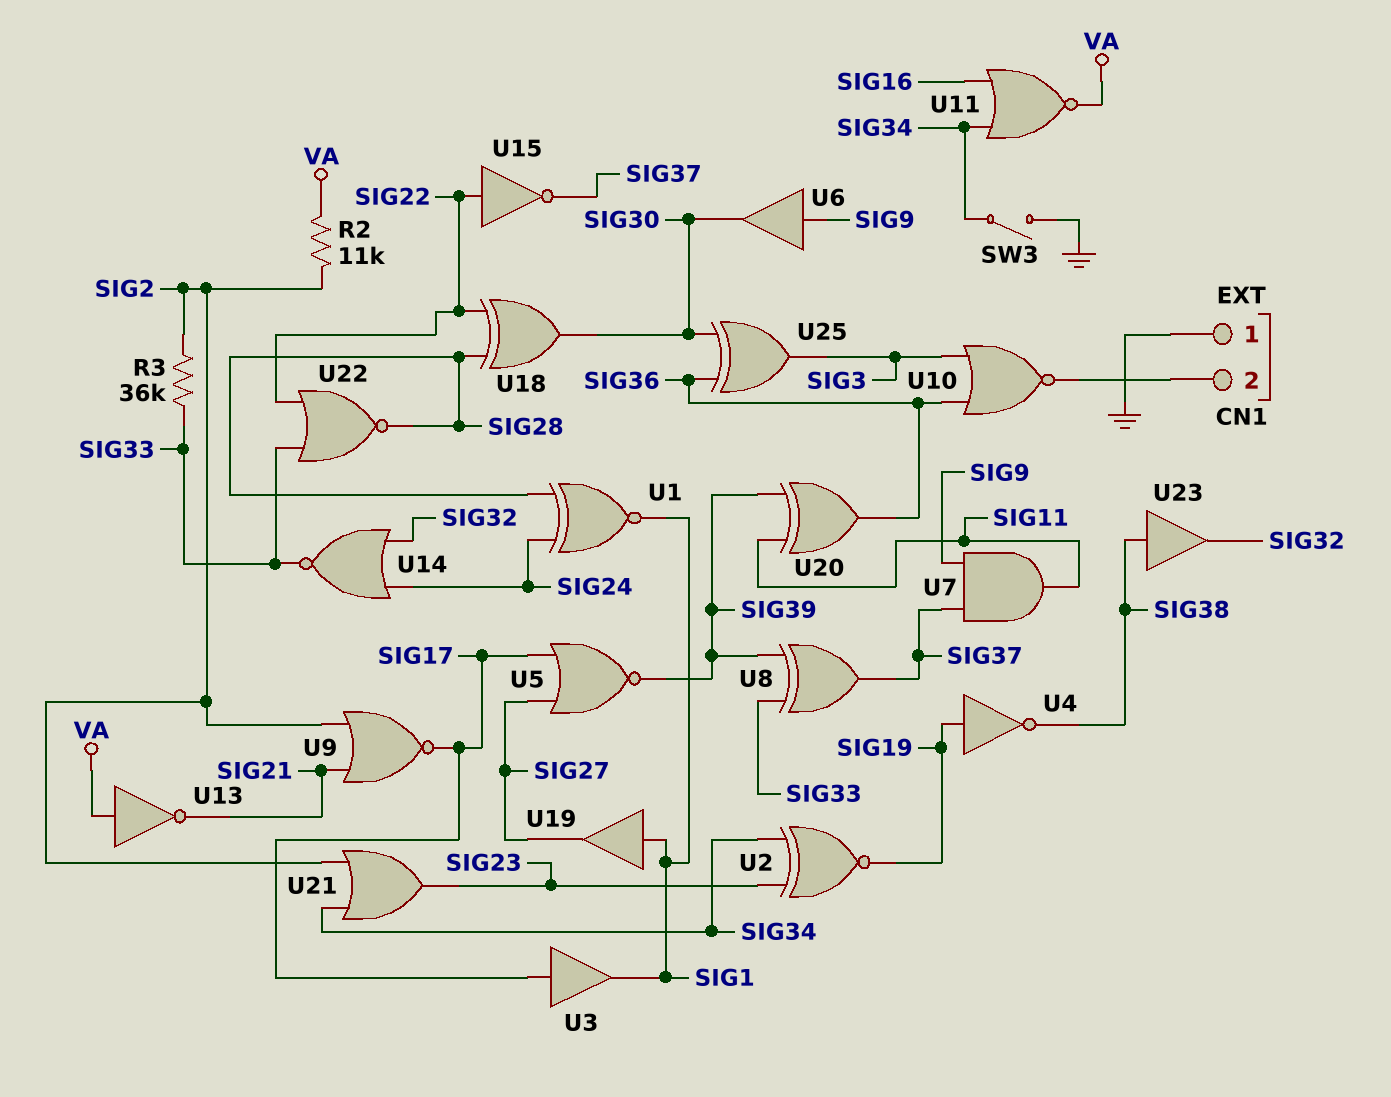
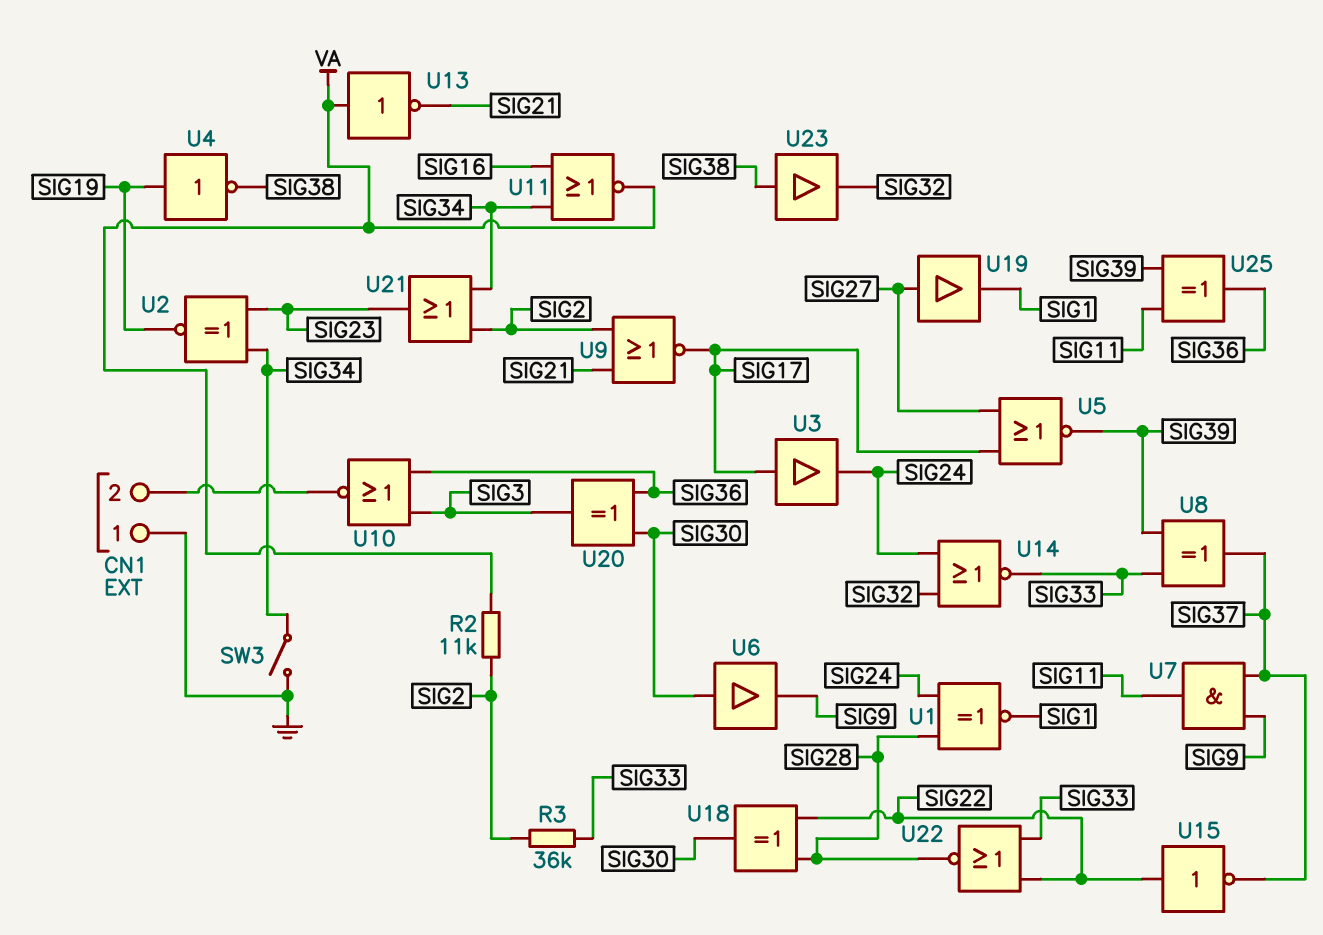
U3: buffer (in SIG17, out SIG1) -> buffer (in SIG17, out SIG24)
U6: buffer (in SIG9, out SIG30) -> buffer (in SIG30, out SIG9)
U19: buffer (in SIG1, out SIG27) -> buffer (in SIG27, out SIG1)
U20: XOR (in SIG11, in SIG39, out SIG36) -> XOR (in SIG30, in SIG36, out SIG3)
U25: XOR (in SIG30, in SIG36, out SIG3) -> XOR (in SIG11, in SIG39, out SIG36)

